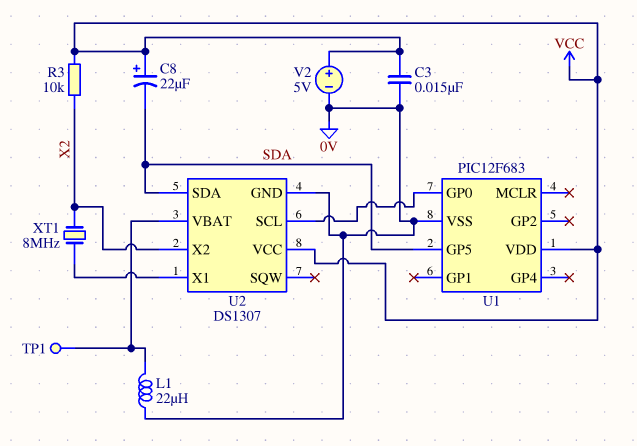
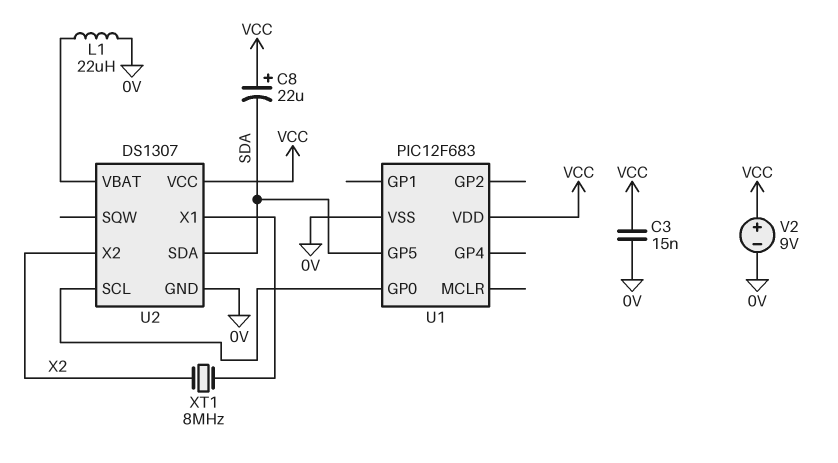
R3: 10k (VCC, X2) -> none
TP1: test point (U2/VBAT) -> none
V2: 5V (plus VCC, minus 0V) -> 9V (plus VCC, minus 0V)

